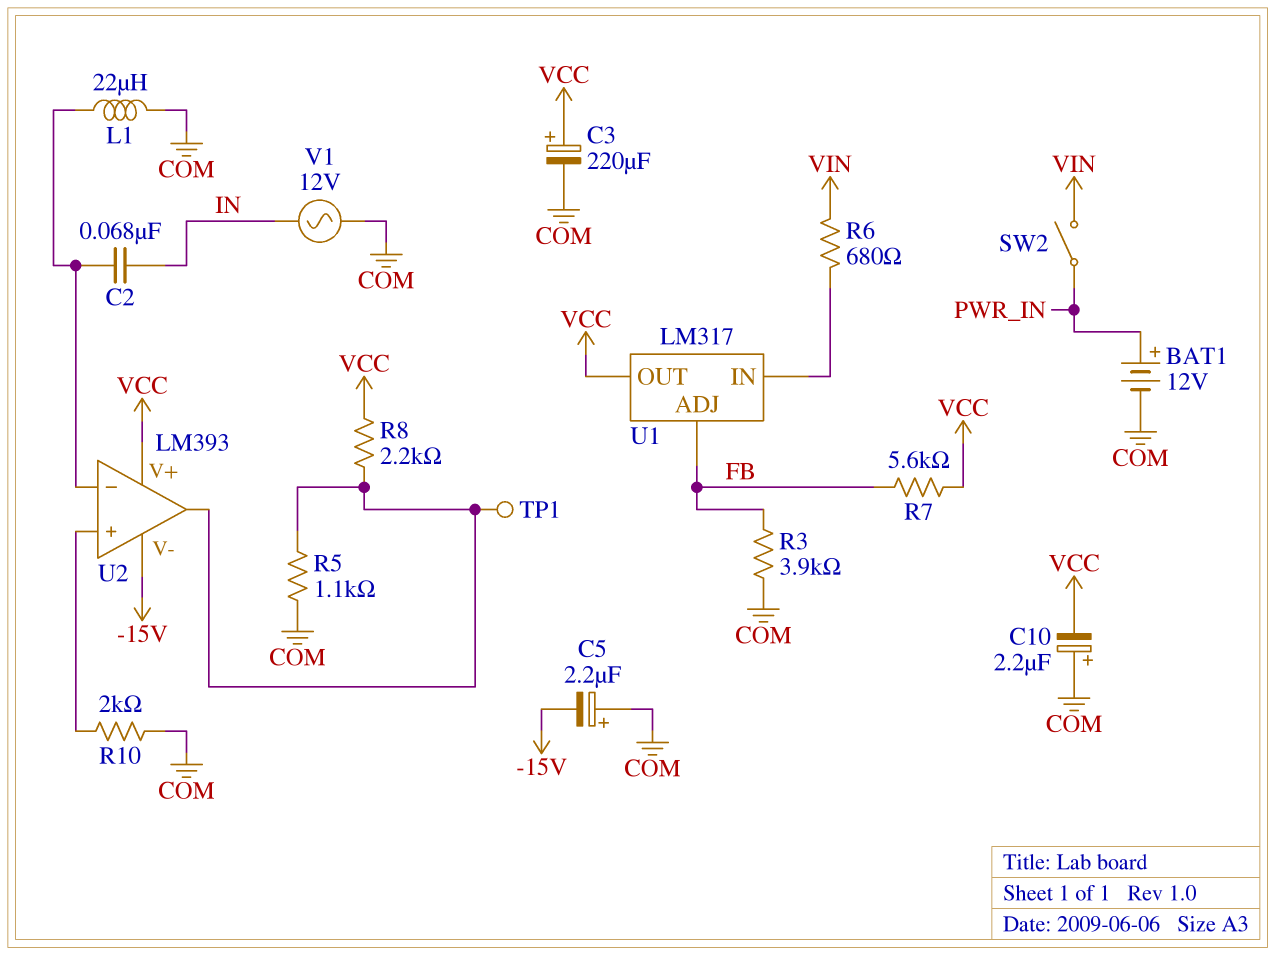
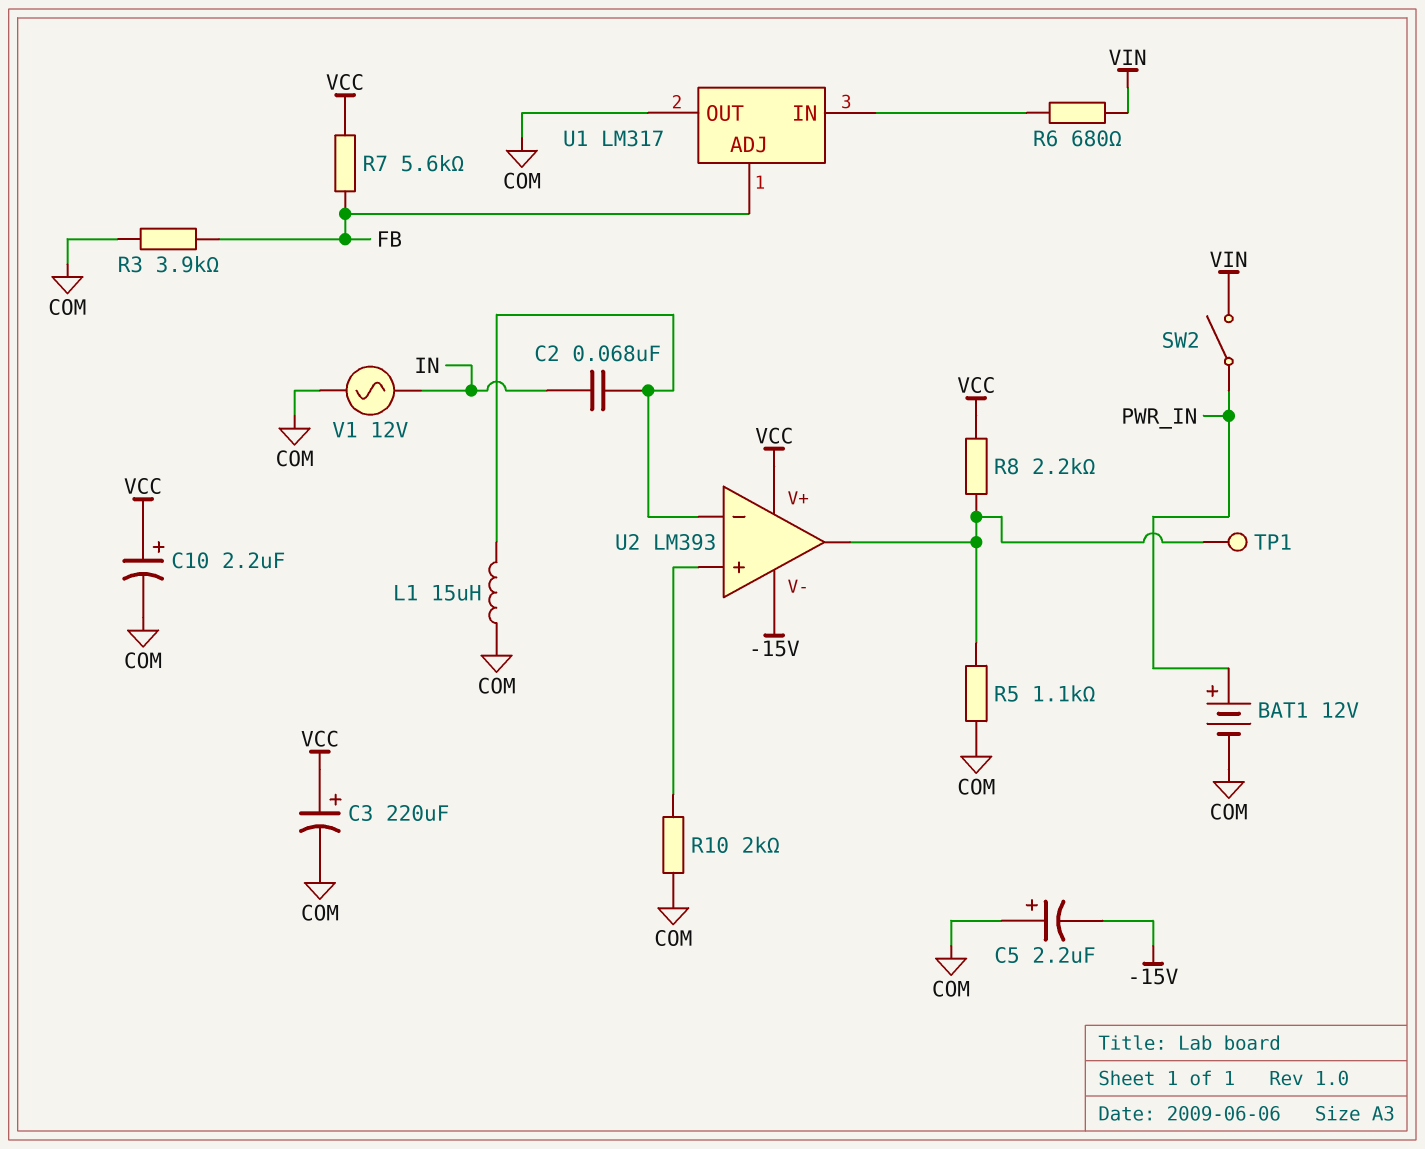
C10: 2.2uF (plus COM, minus VCC) -> 2.2uF (plus VCC, minus COM)
L1: 22uH (COM, U2/in-) -> 15uH (COM, U2/in-)
U1 pin OUT: VCC -> COM

